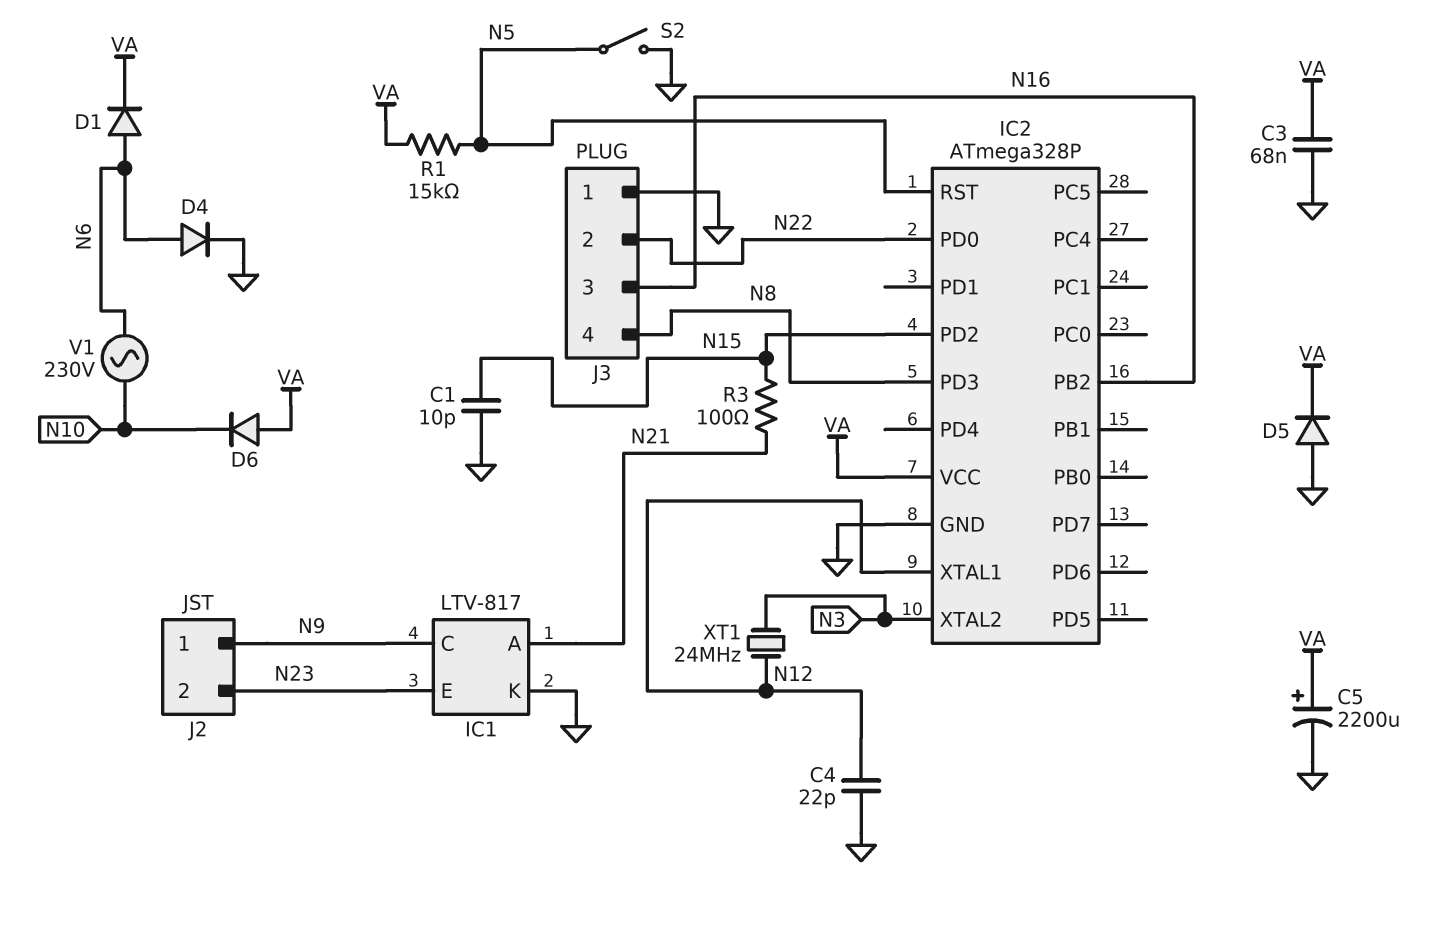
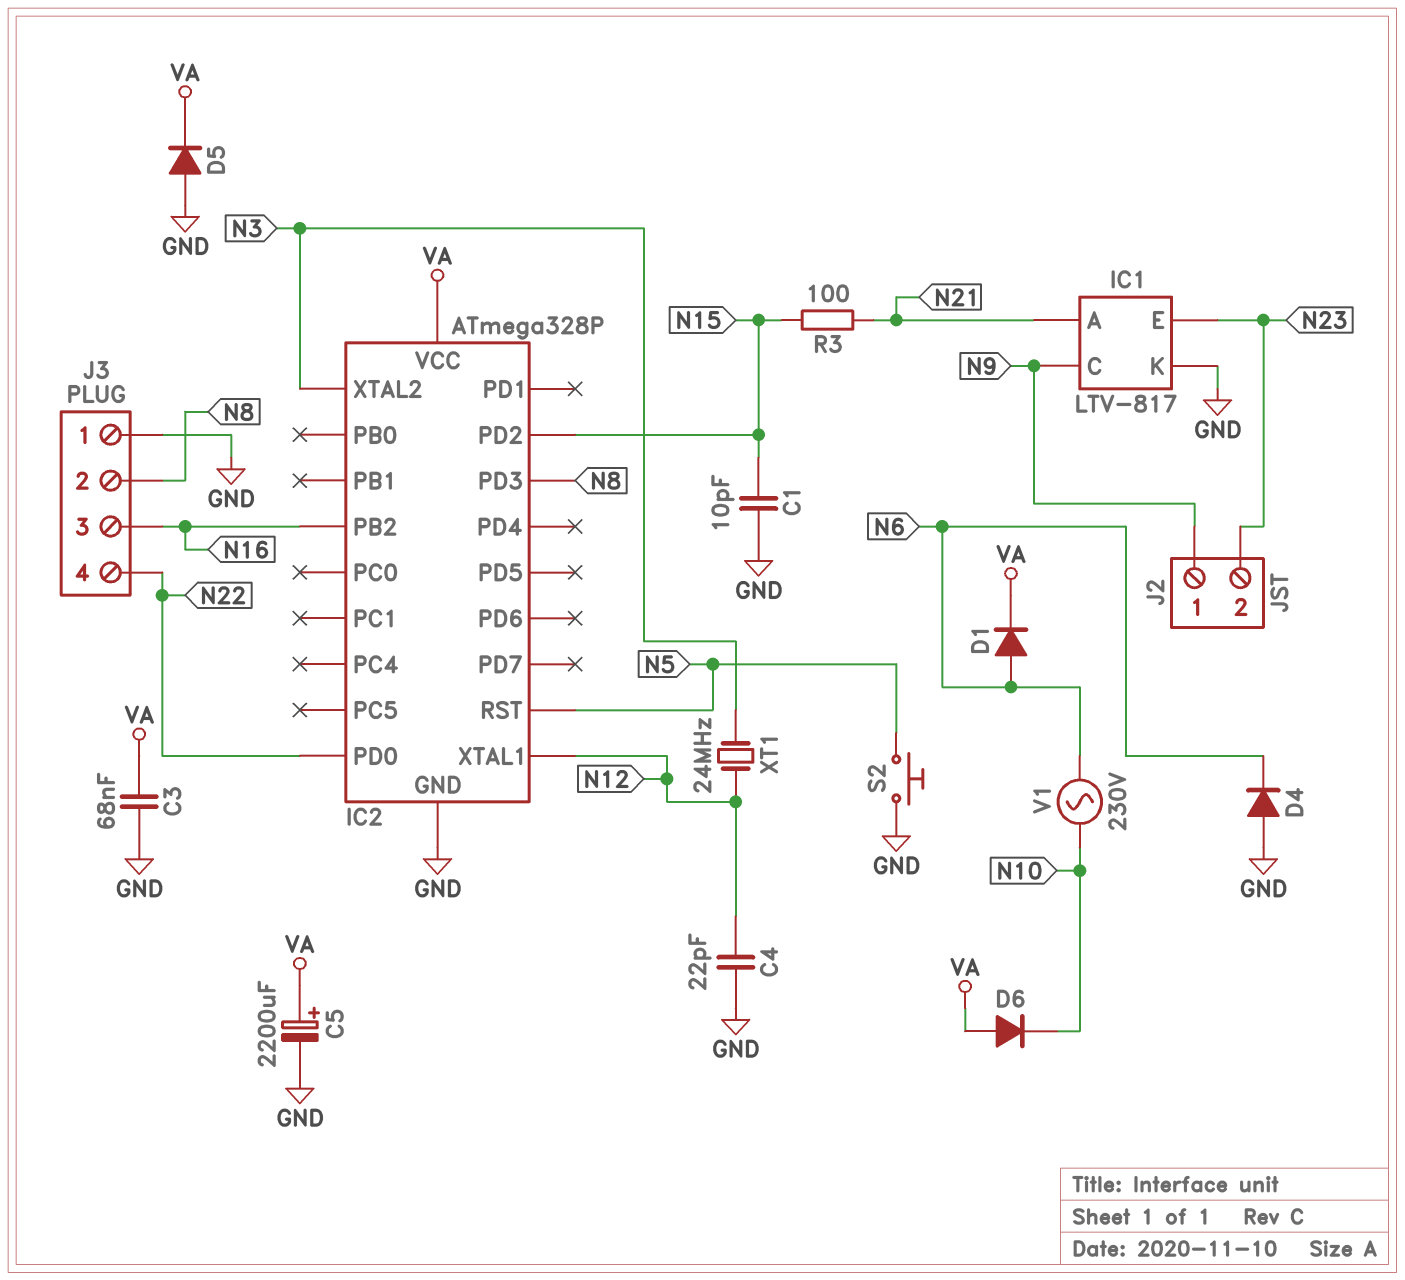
D4: diode (A N6, K GND) -> diode (A GND, K N6)
J3 pin 2: N22 -> N8
J3 pin 4: N8 -> N22
R1: 15k (N5, VA) -> none
S2: switch (GND, N5) -> button (GND, N5)

